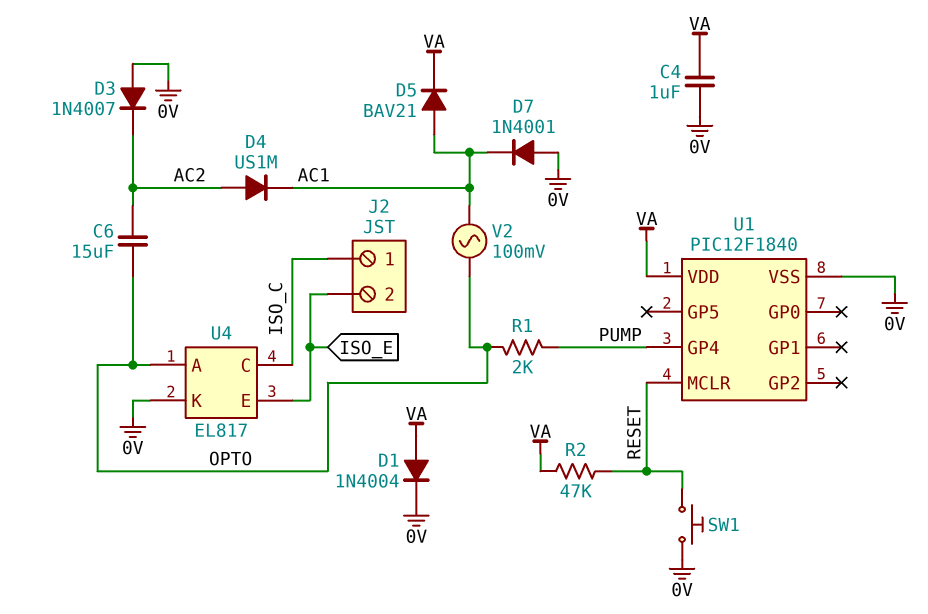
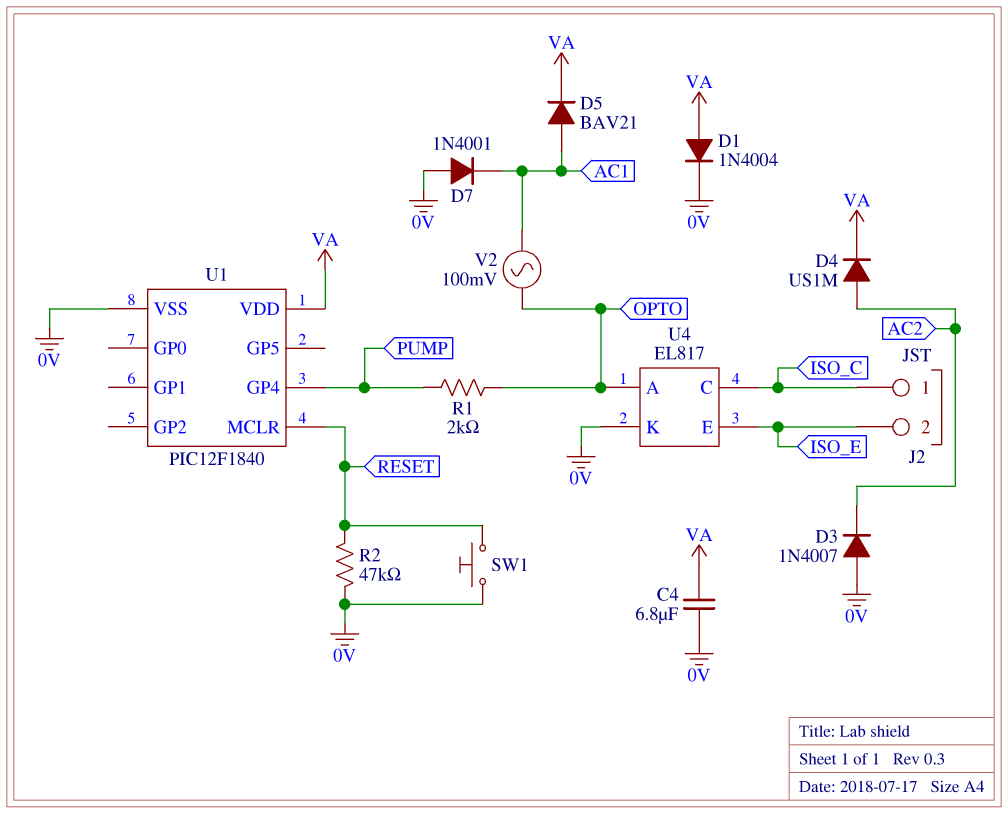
C4: 1uF (0V, VA) -> 6.8uF (0V, VA)
C6: 15uF (AC2, OPTO) -> none
D4: diode US1M (A AC2, K AC1) -> diode US1M (A AC2, K VA)
R2: 47k (RESET, VA) -> 47k (0V, RESET)

